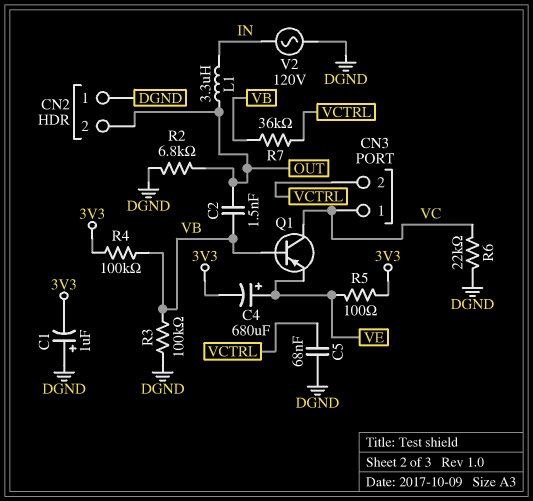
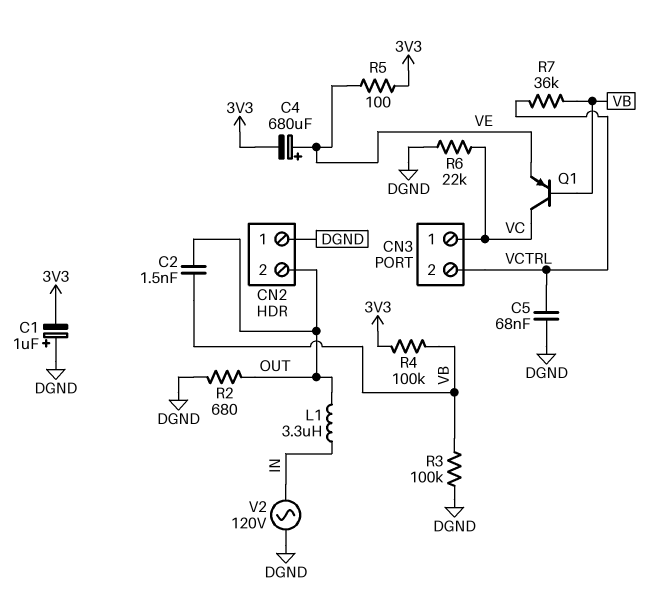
R2: 6.8k (DGND, OUT) -> 680 (DGND, OUT)

